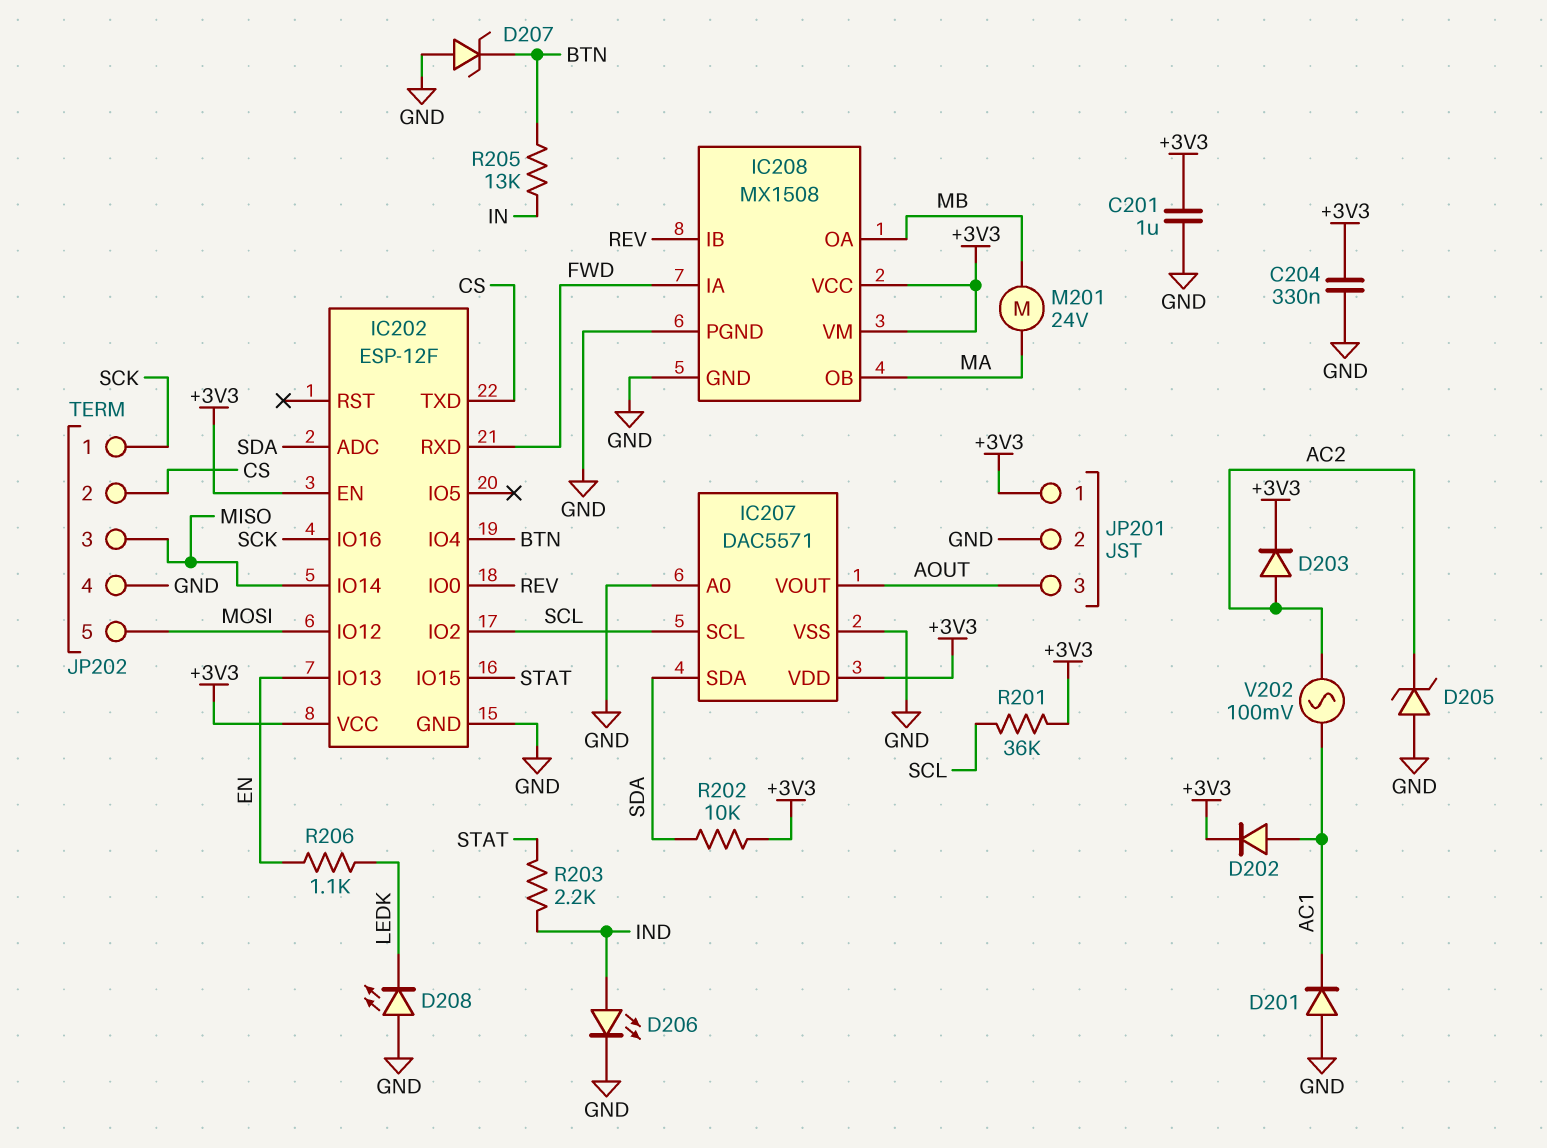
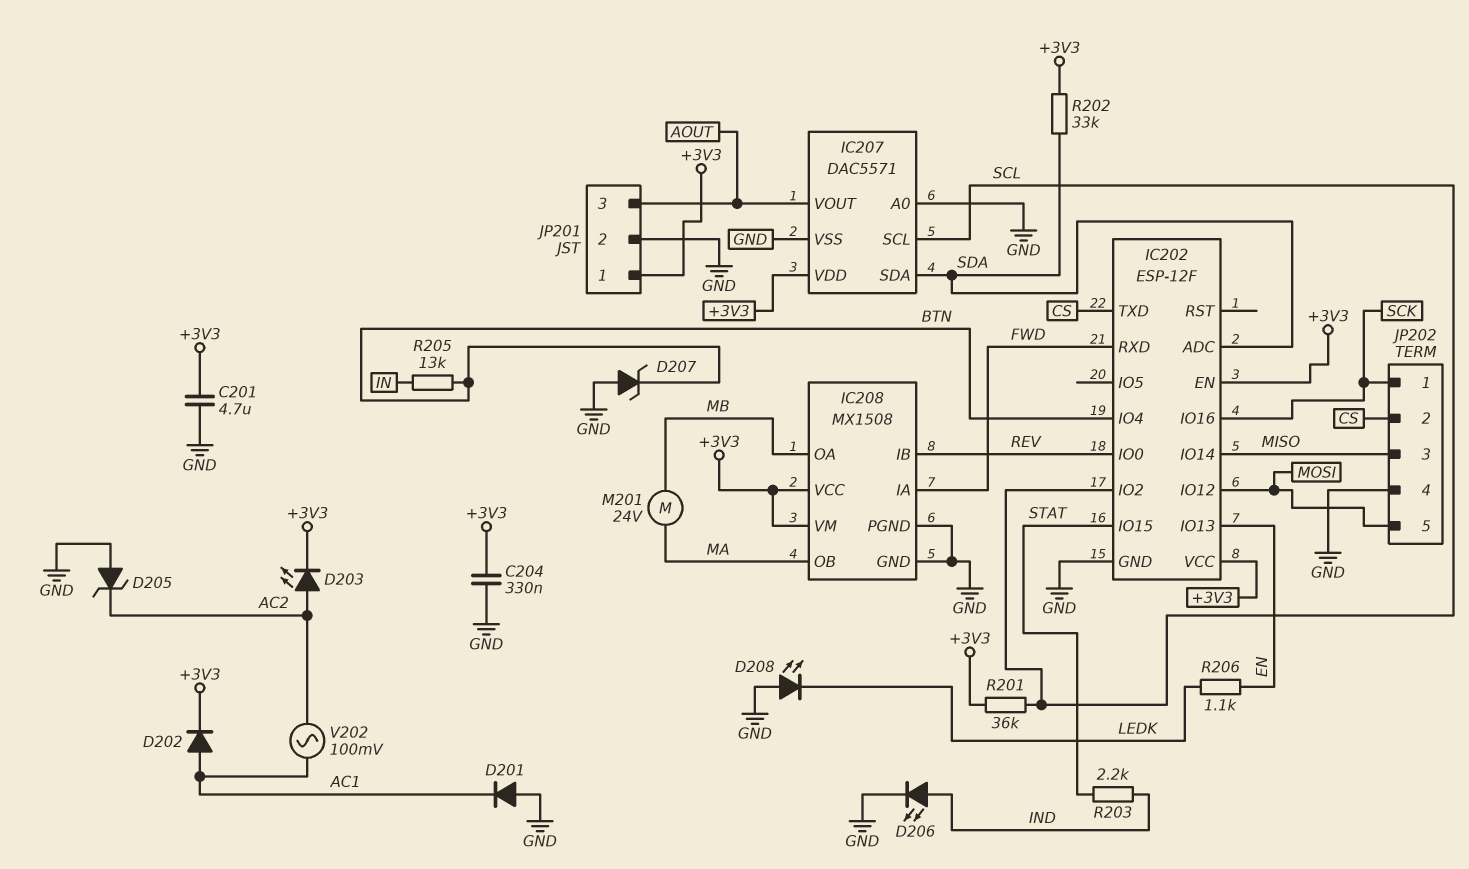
C201: 1uF (+3V3, GND) -> 4.7uF (+3V3, GND)
D203: diode (A AC2, K +3V3) -> LED (A AC2, K +3V3)
R202: 10k (+3V3, SDA) -> 33k (+3V3, SDA)

